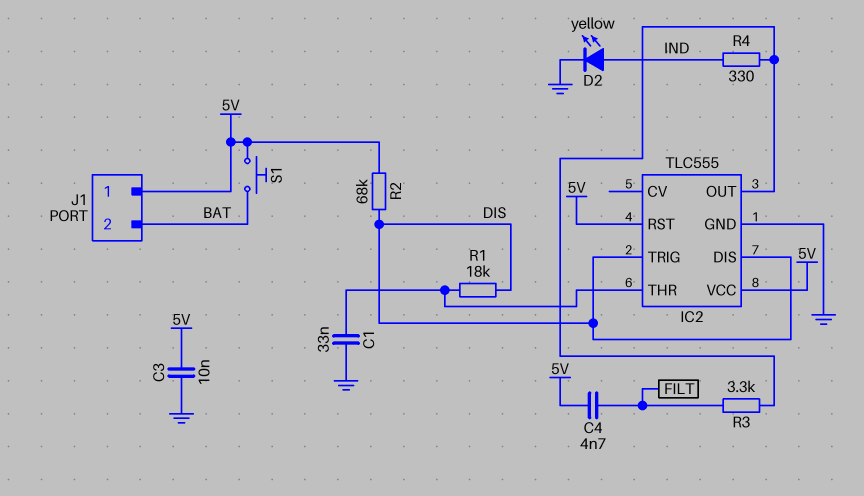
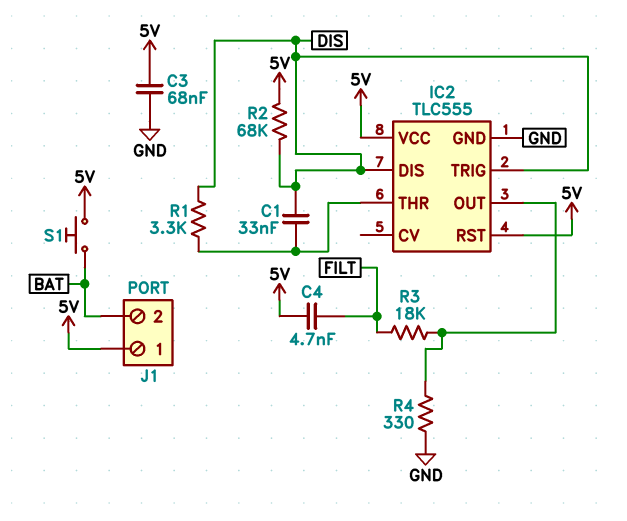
C1: 33nF (GND, IC2/THR) -> 33nF (DIS, IC2/THR)
C3: 10nF (5V, GND) -> 68nF (5V, GND)
D2: LED yellow (A IND, K GND) -> none
R1: 18k (DIS, IC2/THR) -> 3.3k (DIS, IC2/THR)
R3: 3.3k (FILT, IC2/OUT) -> 18k (FILT, IC2/OUT)
R4: 330 (IC2/OUT, IND) -> 330 (GND, IC2/OUT)

